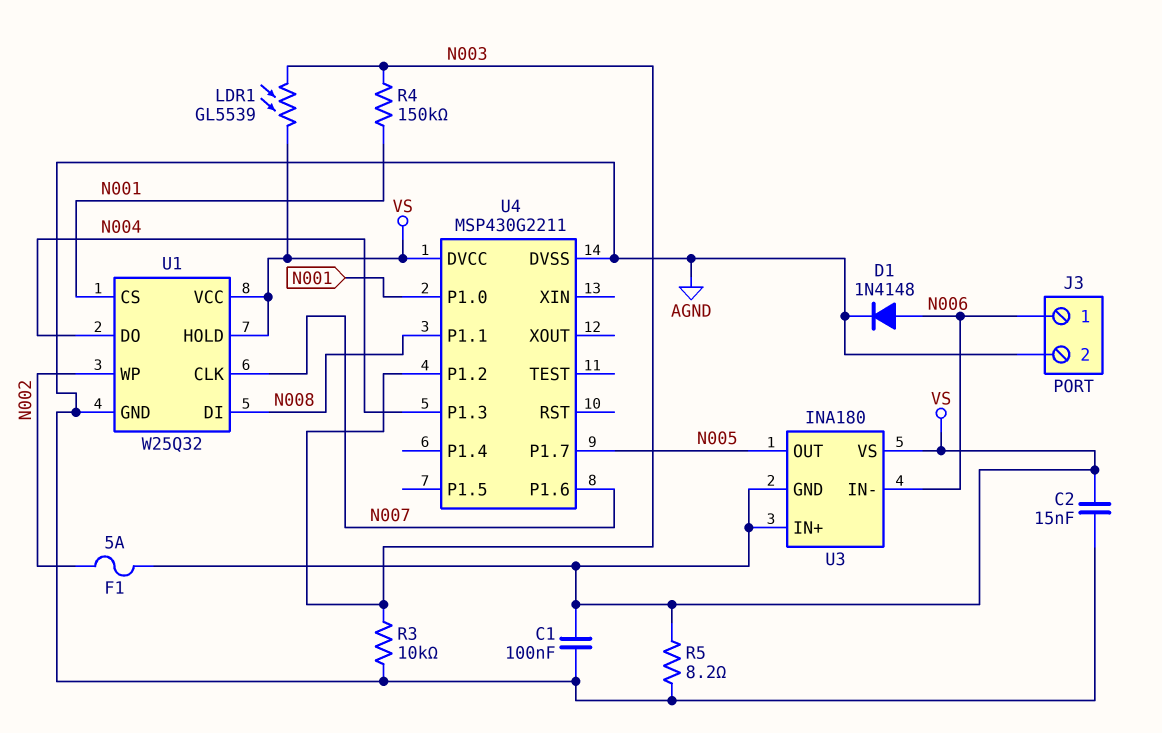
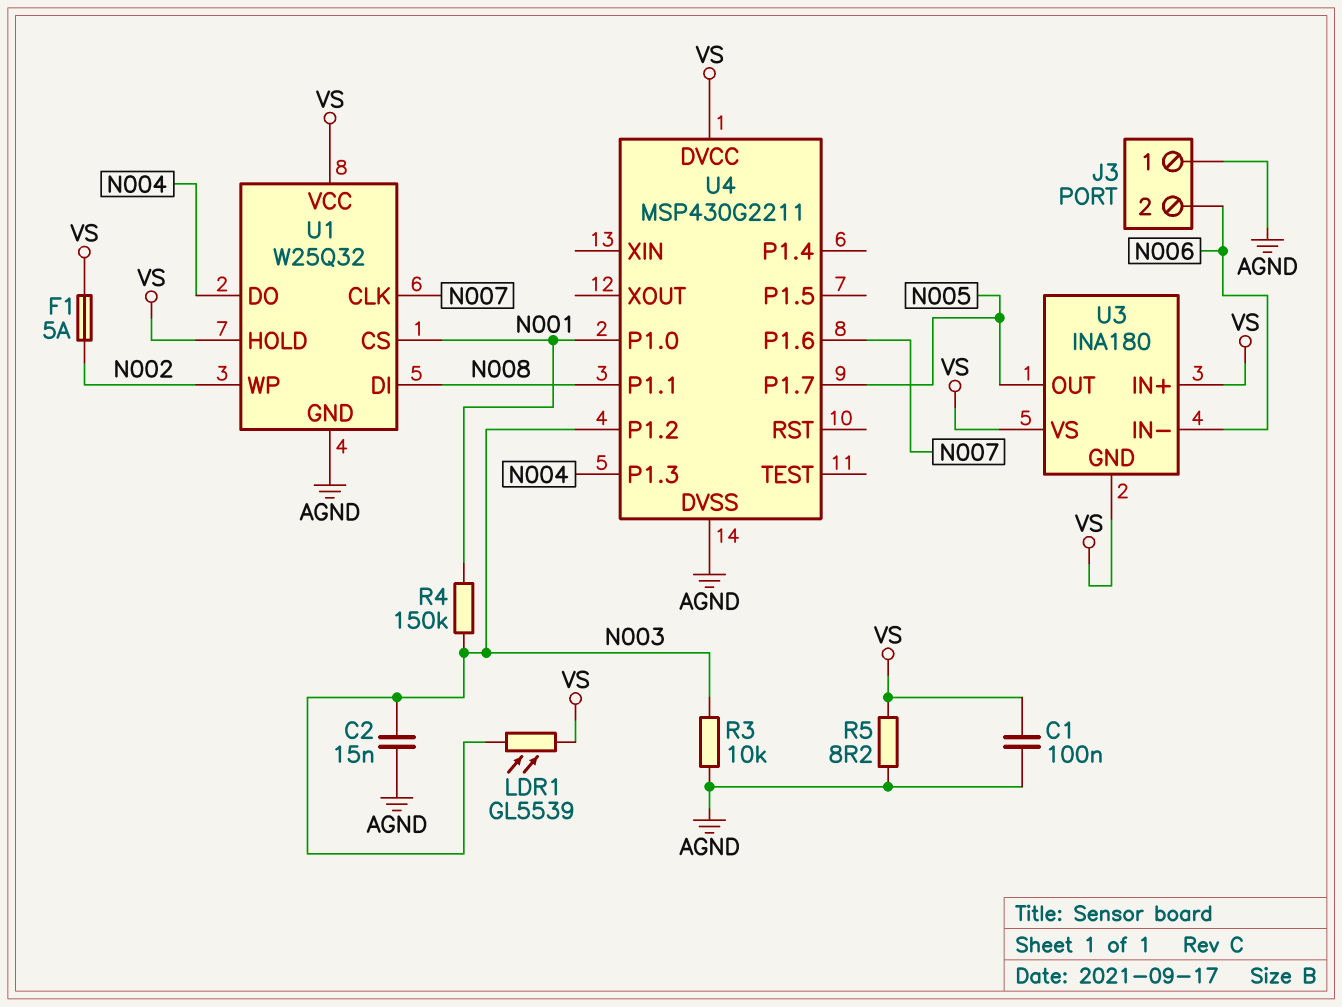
C2: 15nF (AGND, VS) -> 15nF (AGND, N003)
D1: diode 1N4148 (A N006, K AGND) -> none
J3 pin 1: N006 -> AGND
J3 pin 2: AGND -> N006

